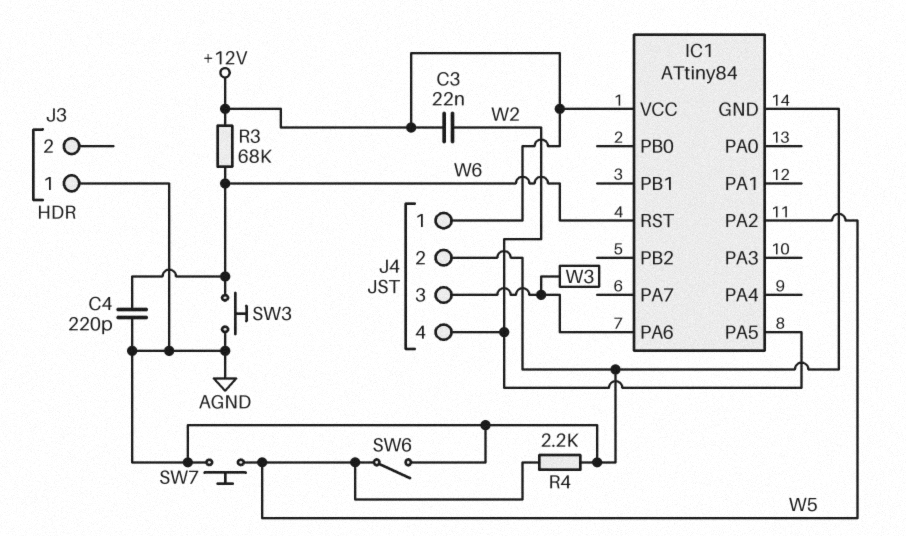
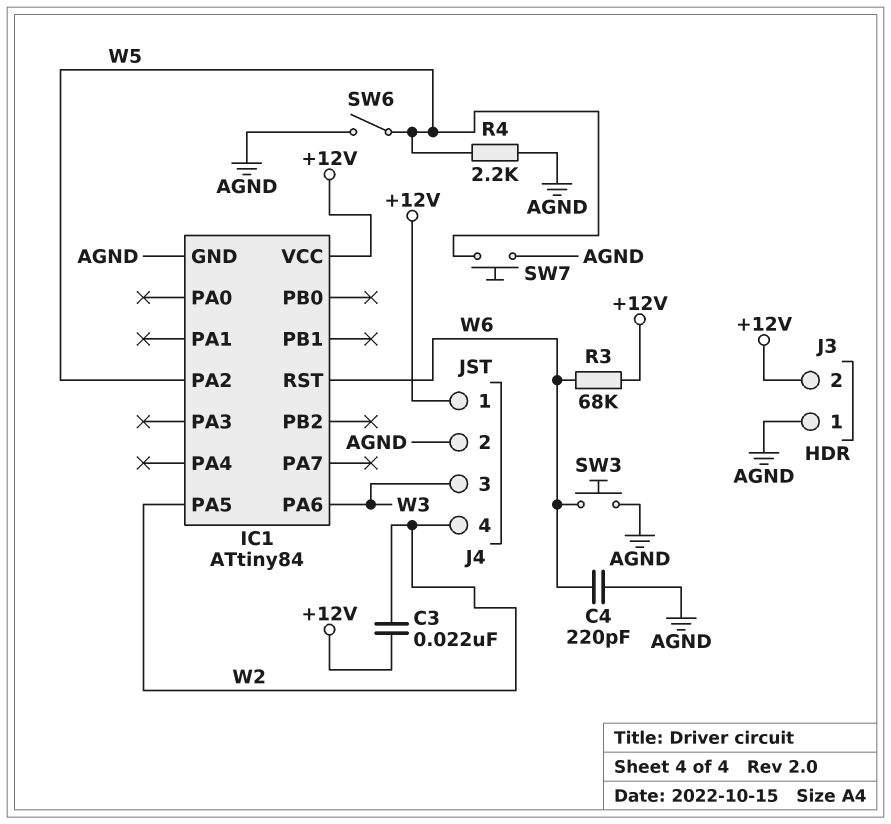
J3 pin 2: none -> +12V

